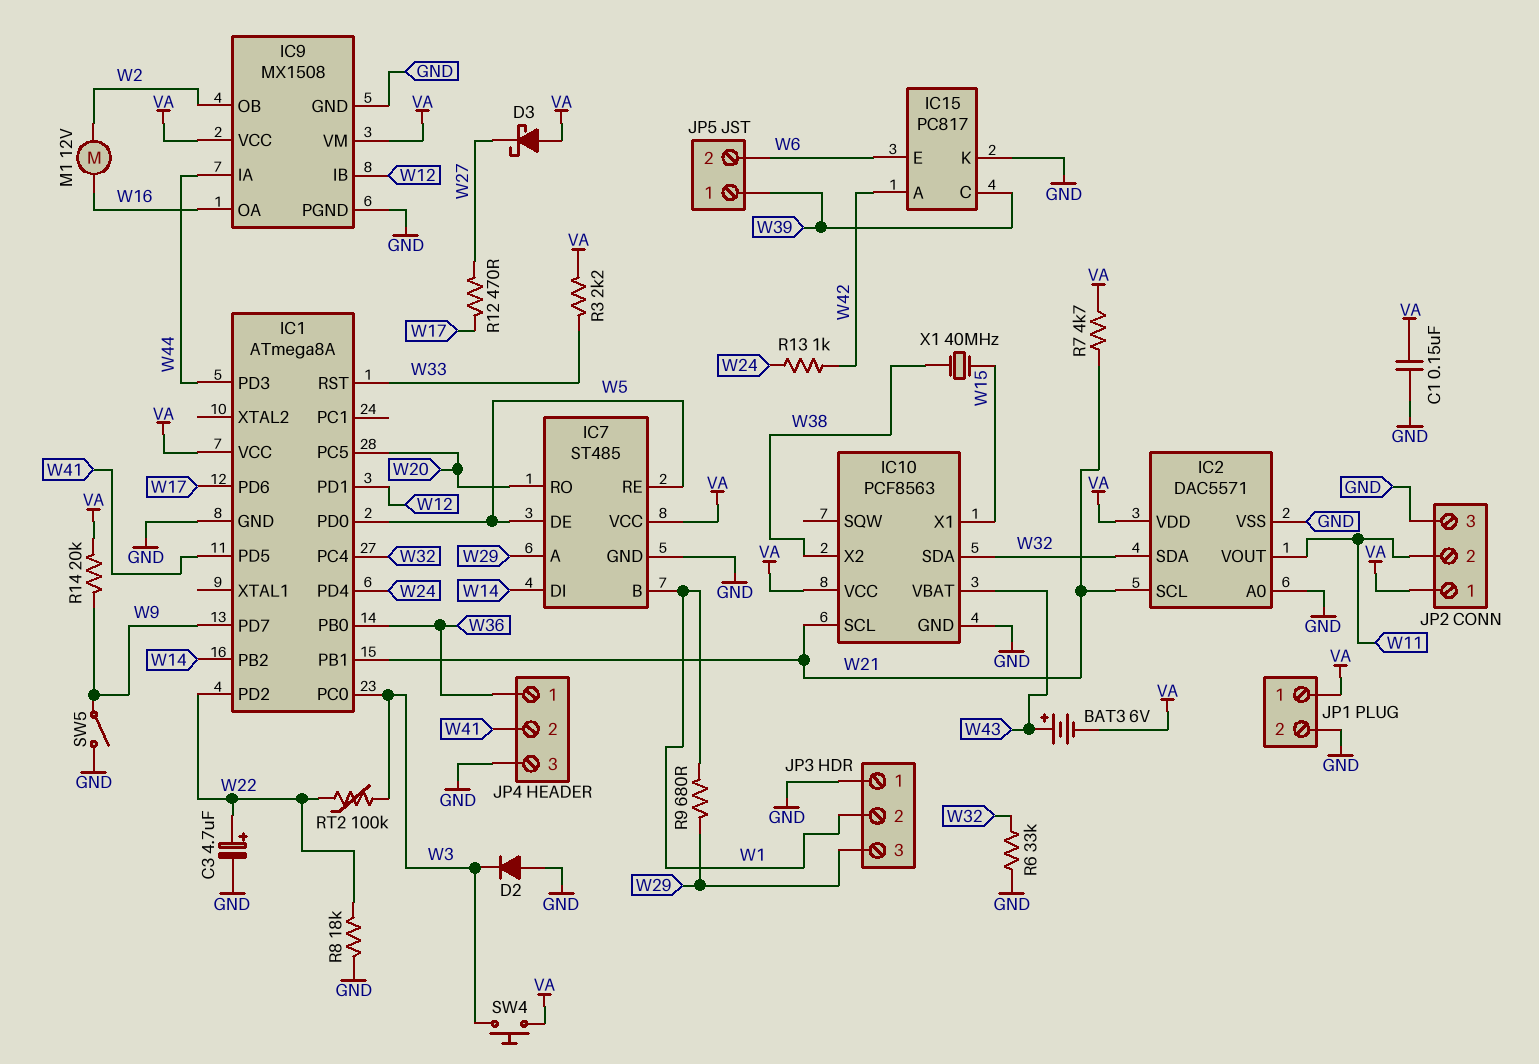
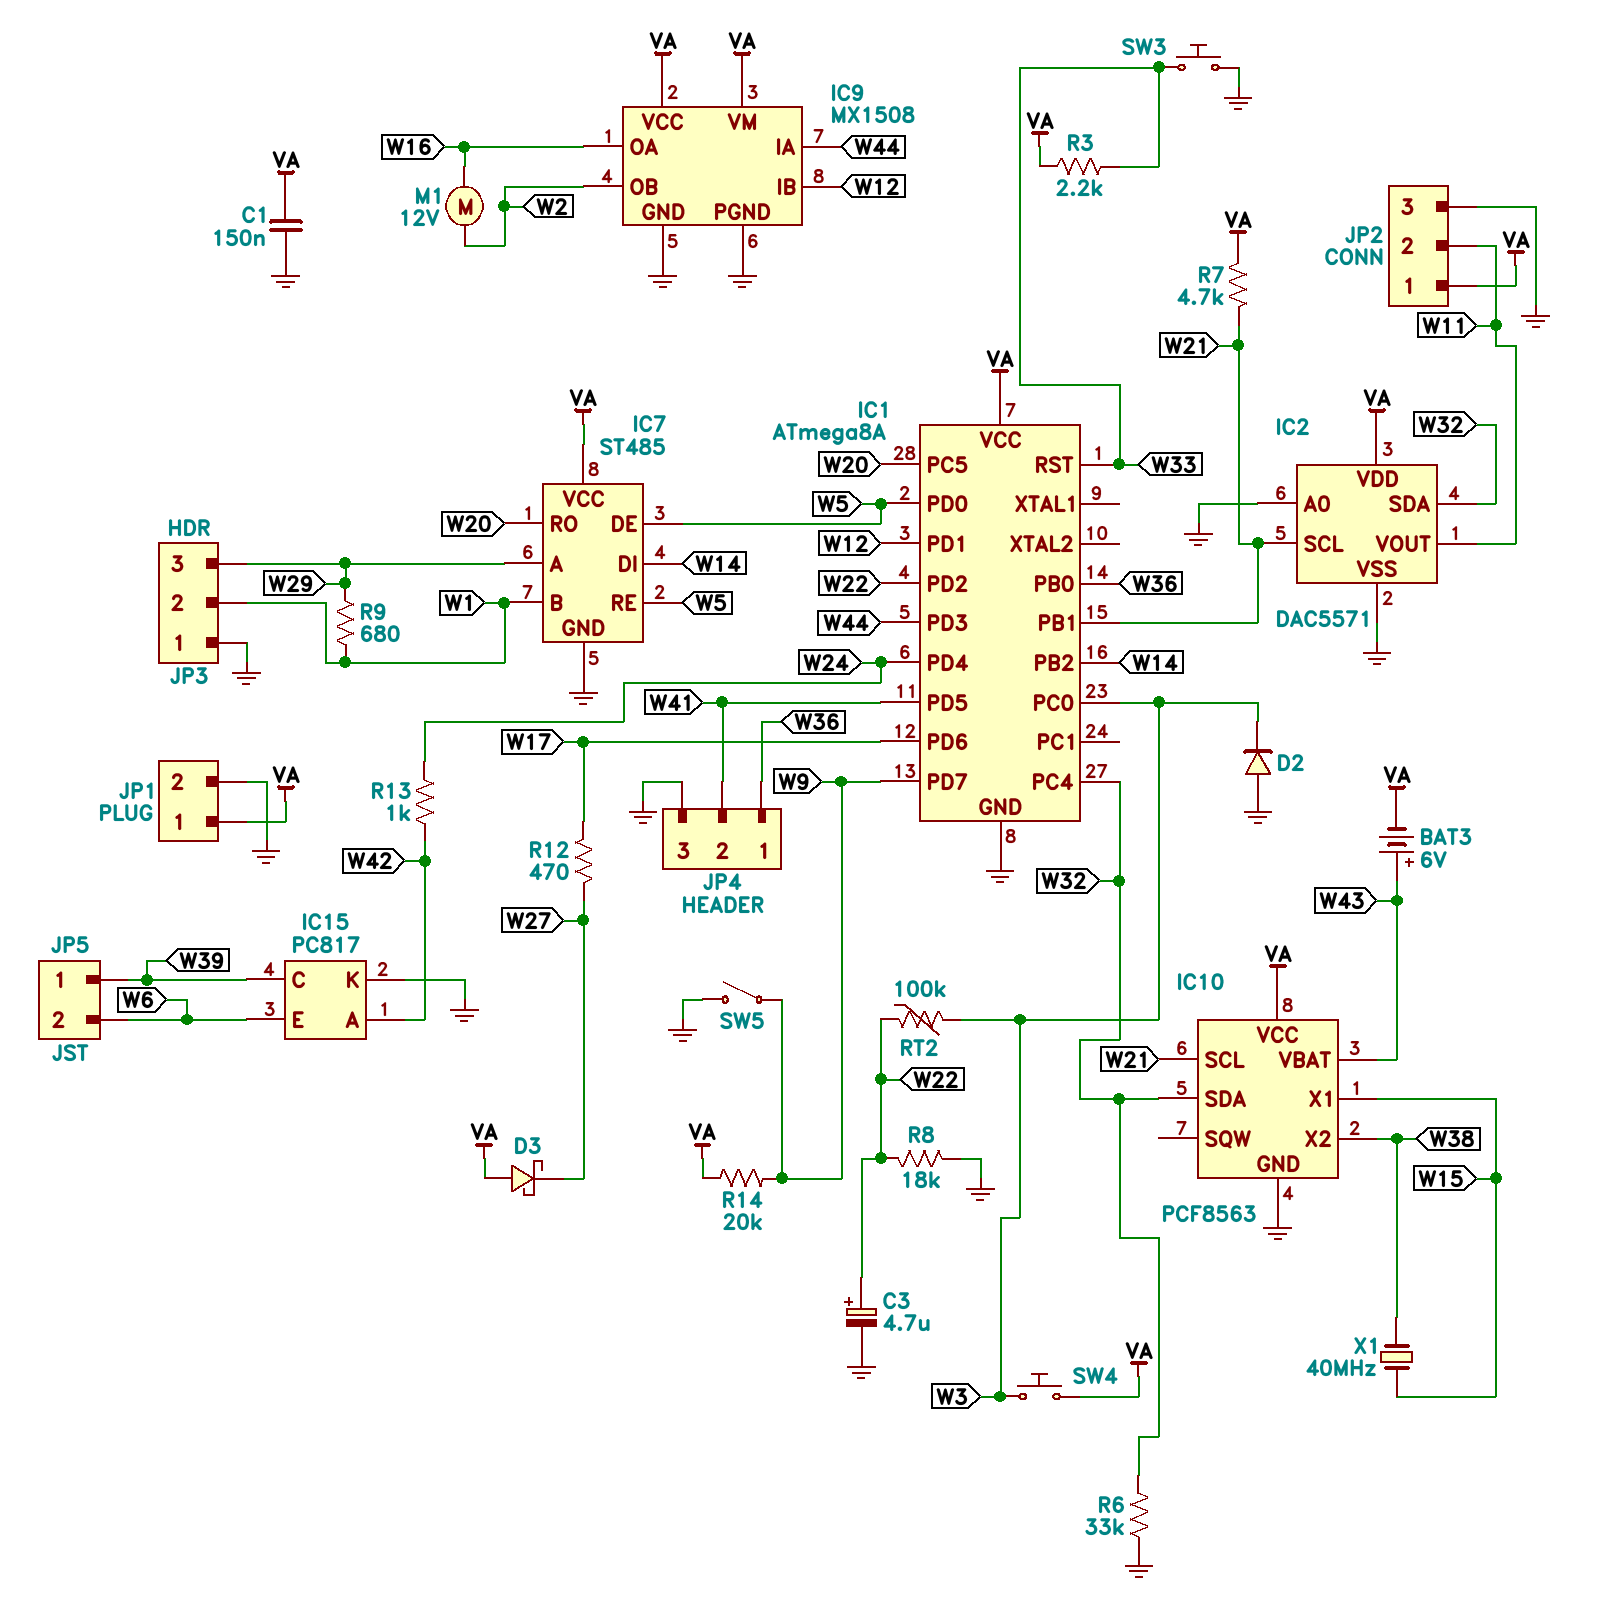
SW3: none -> button (GND, W33)

